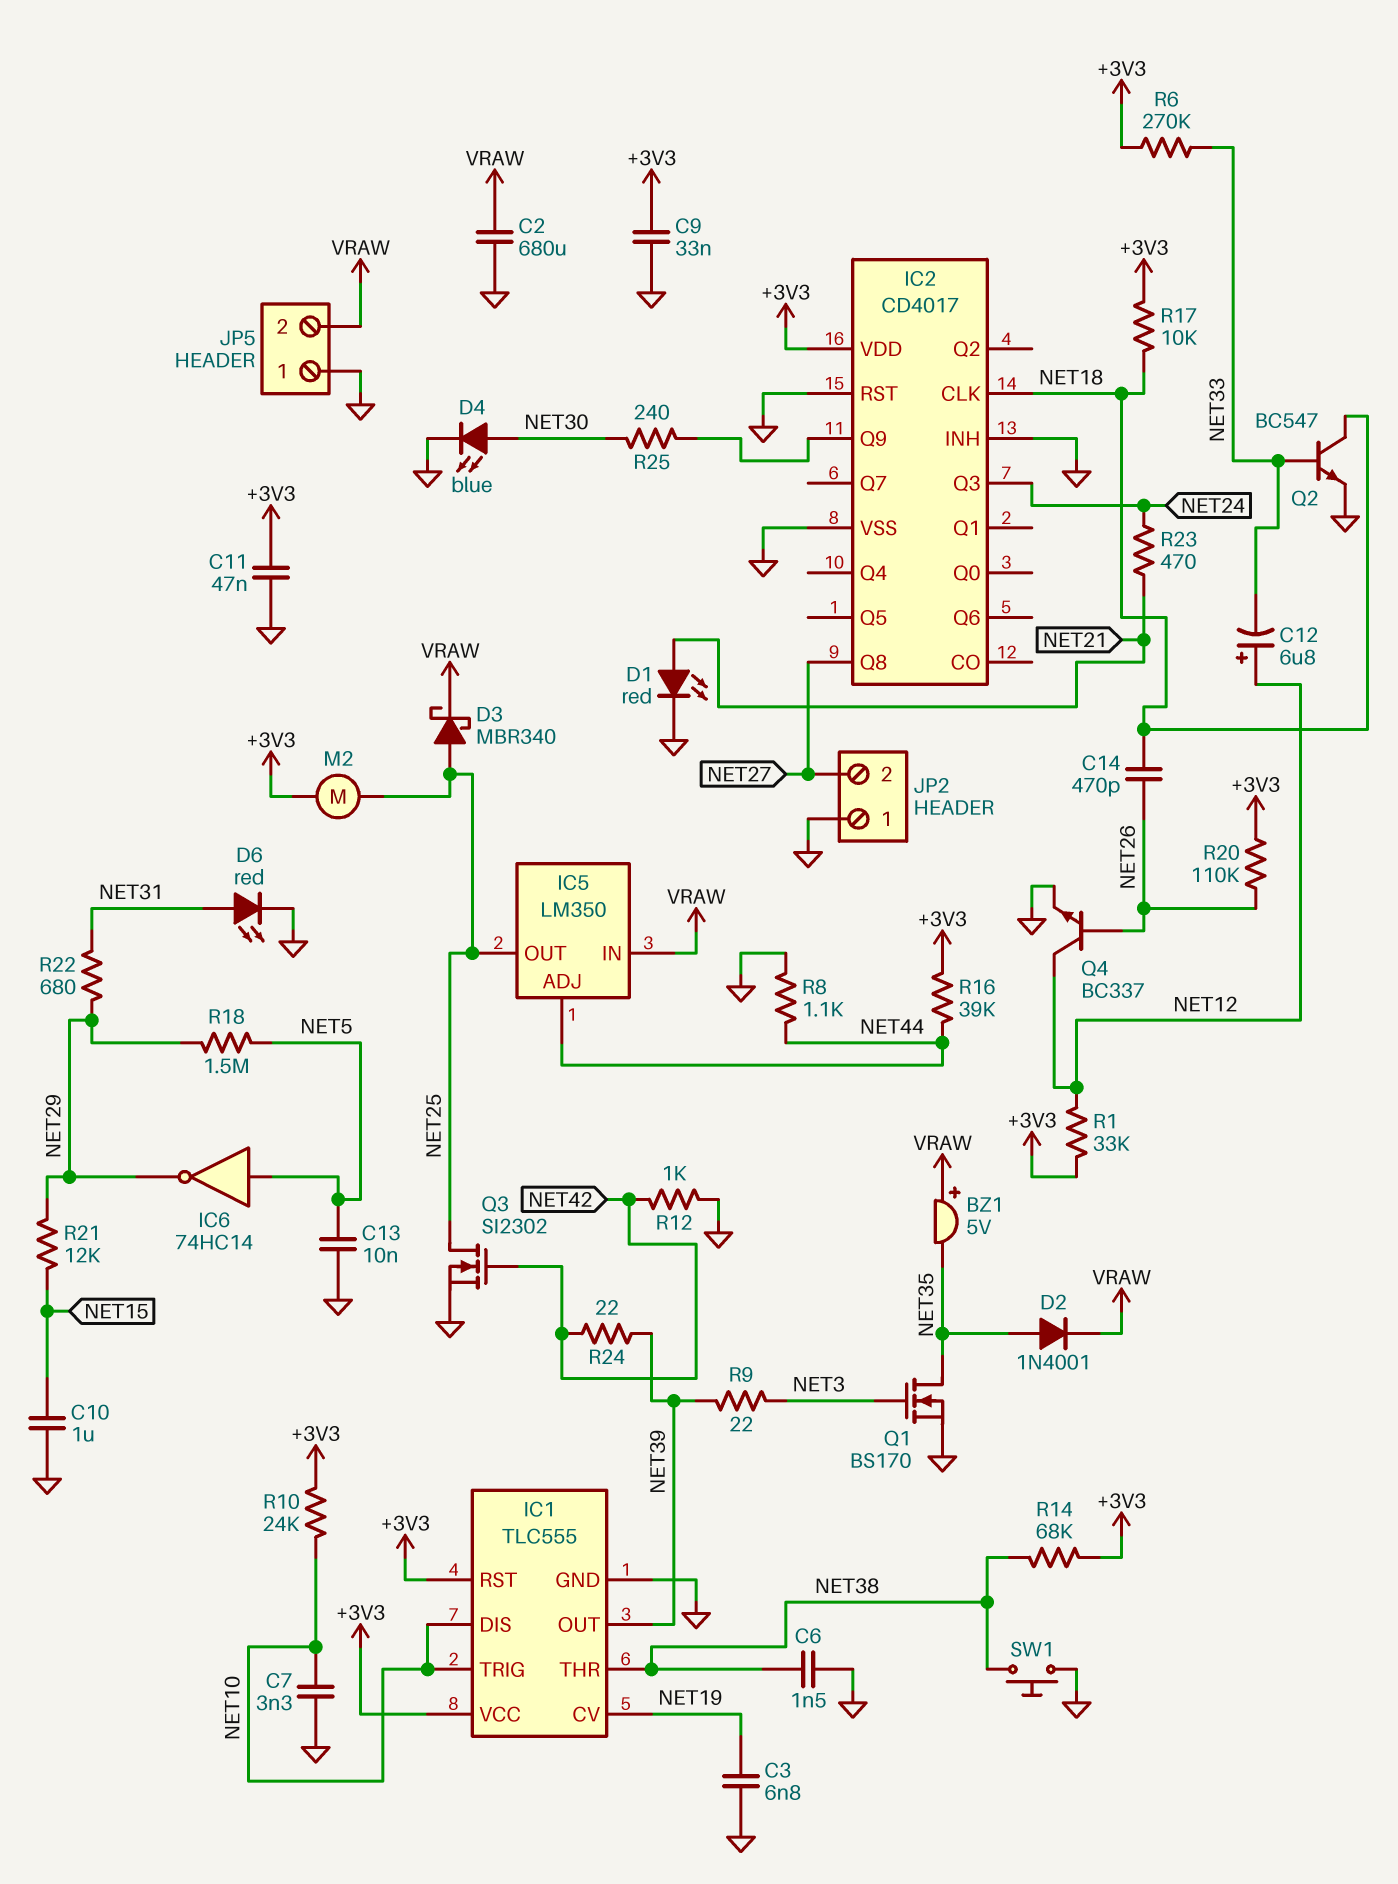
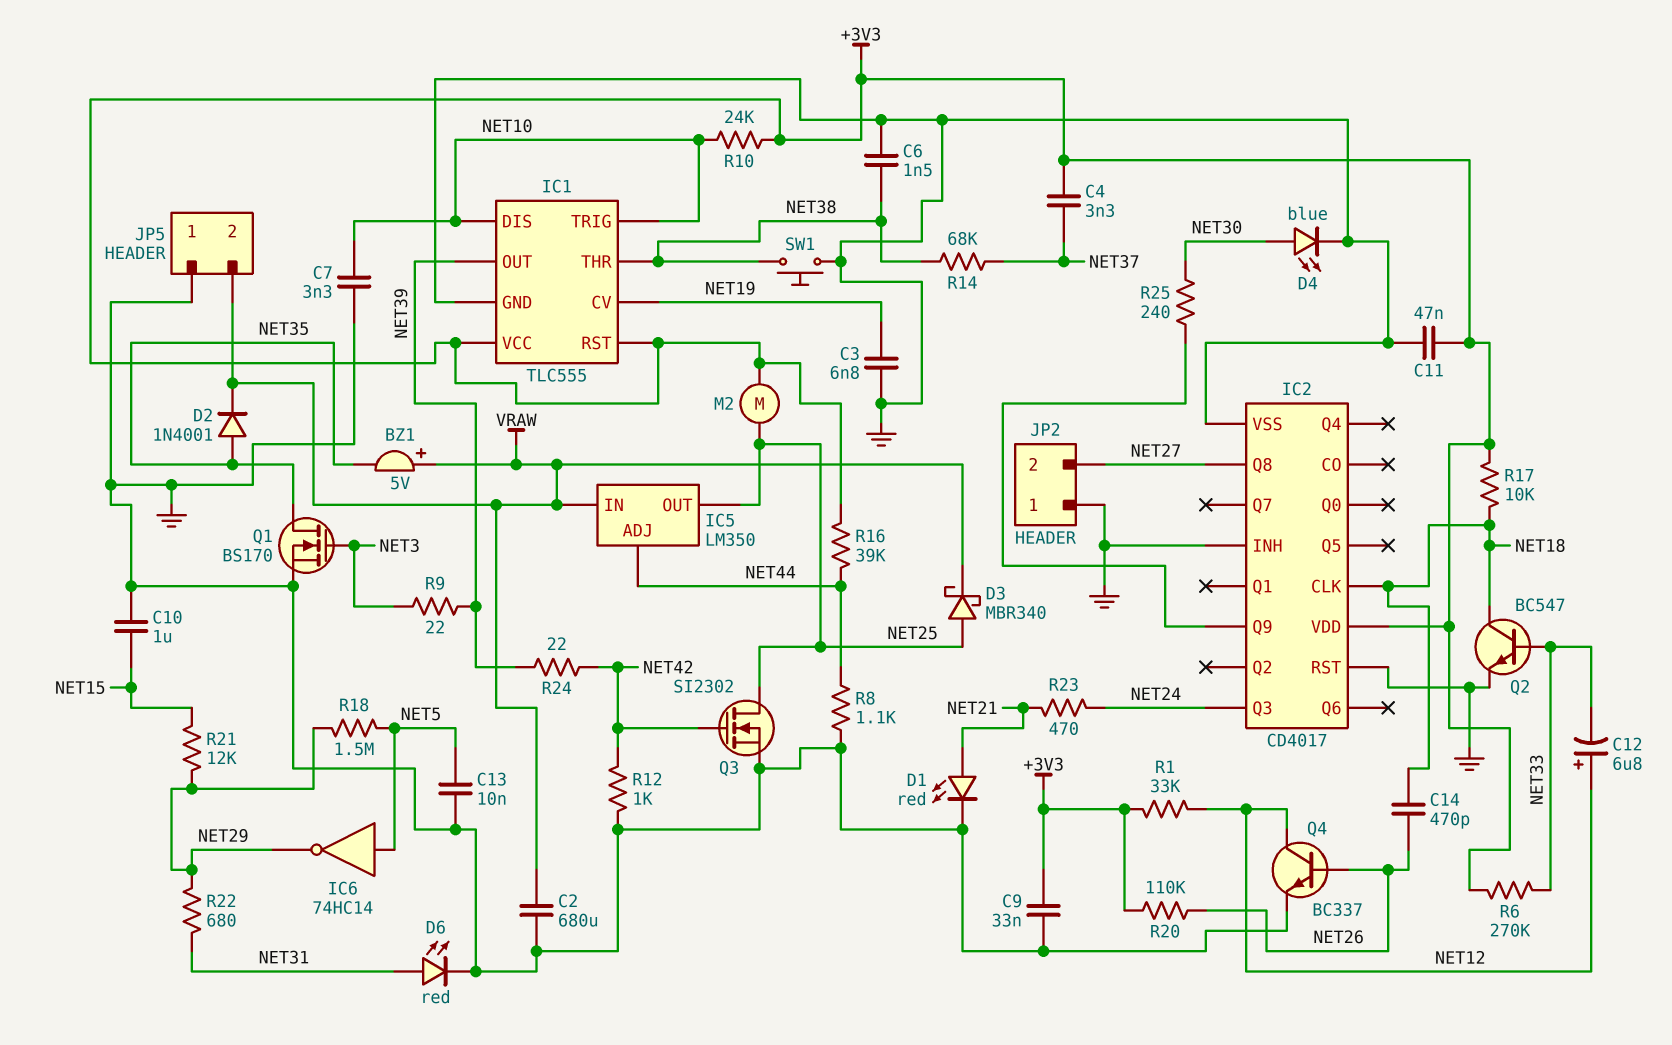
C4: none -> 3.3nF (+3V3, NET37)
R14: 68k (+3V3, NET38) -> 68k (NET37, NET38)

